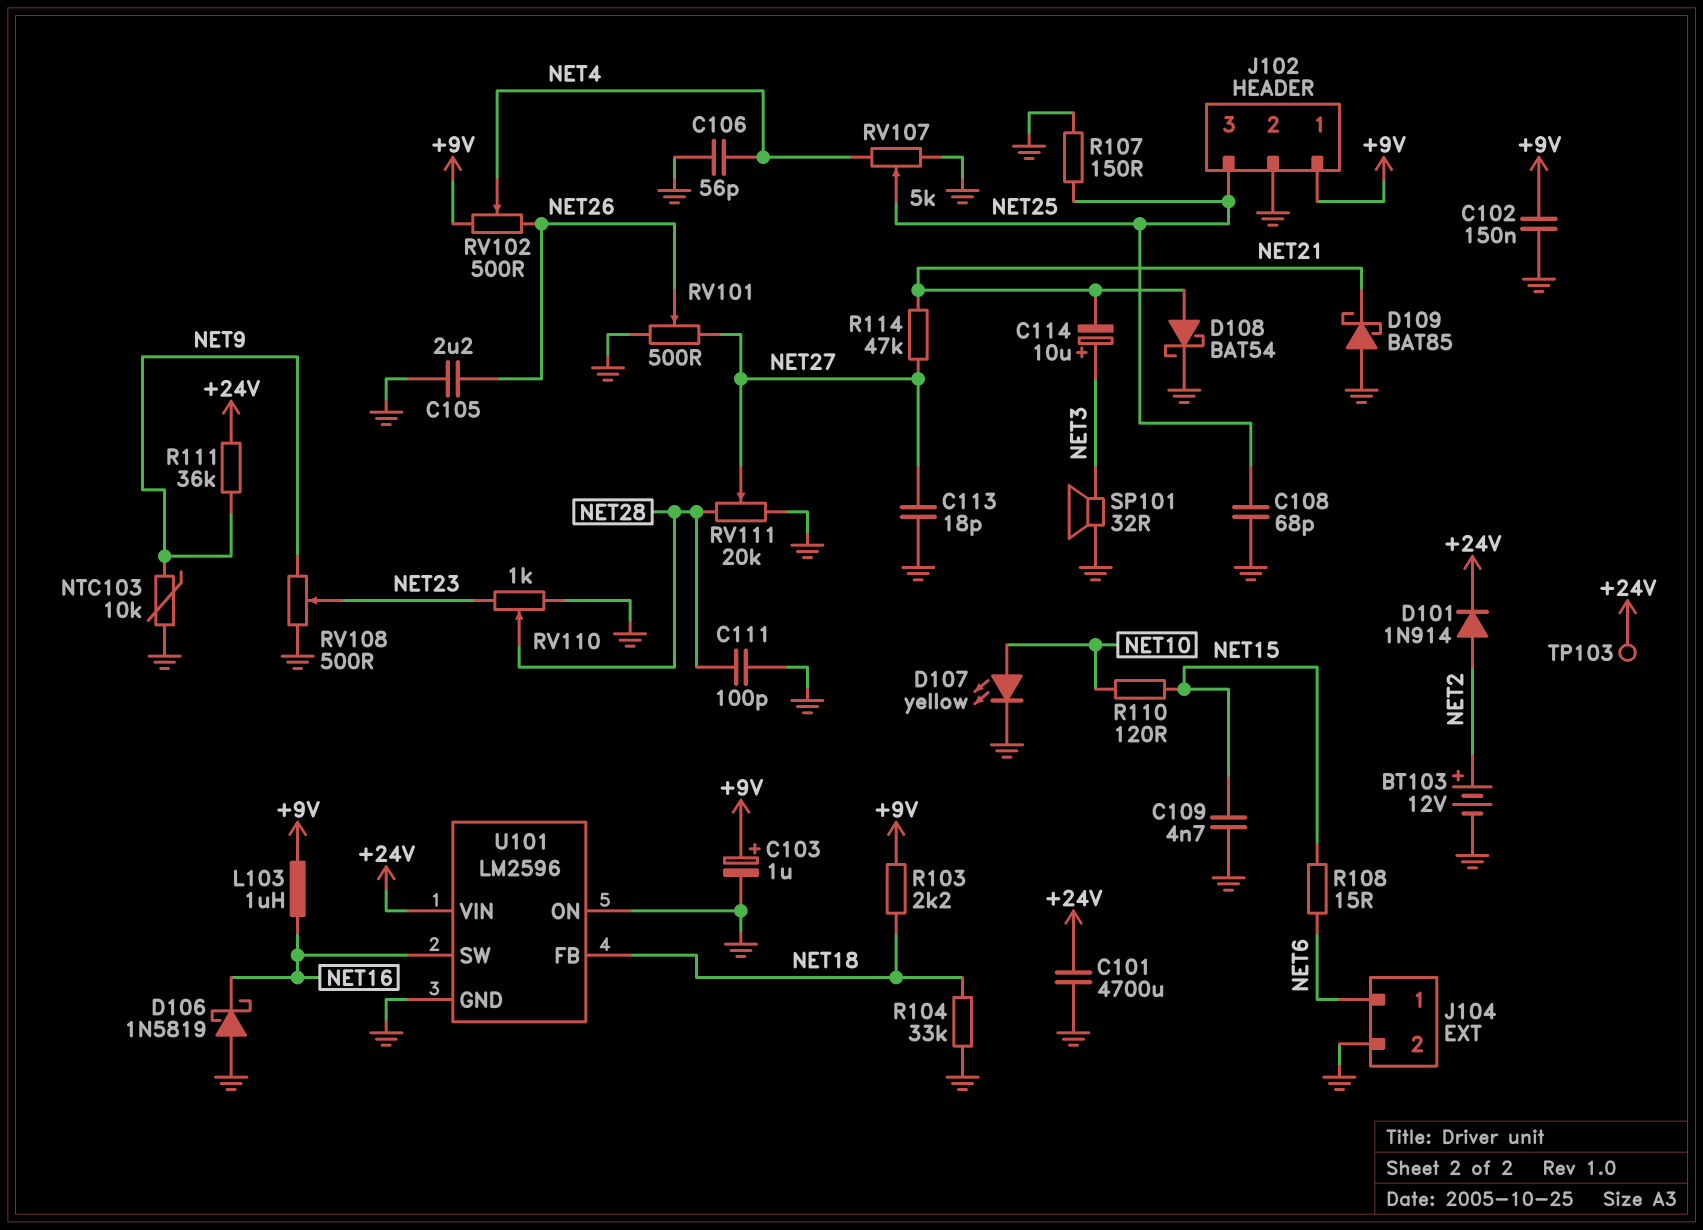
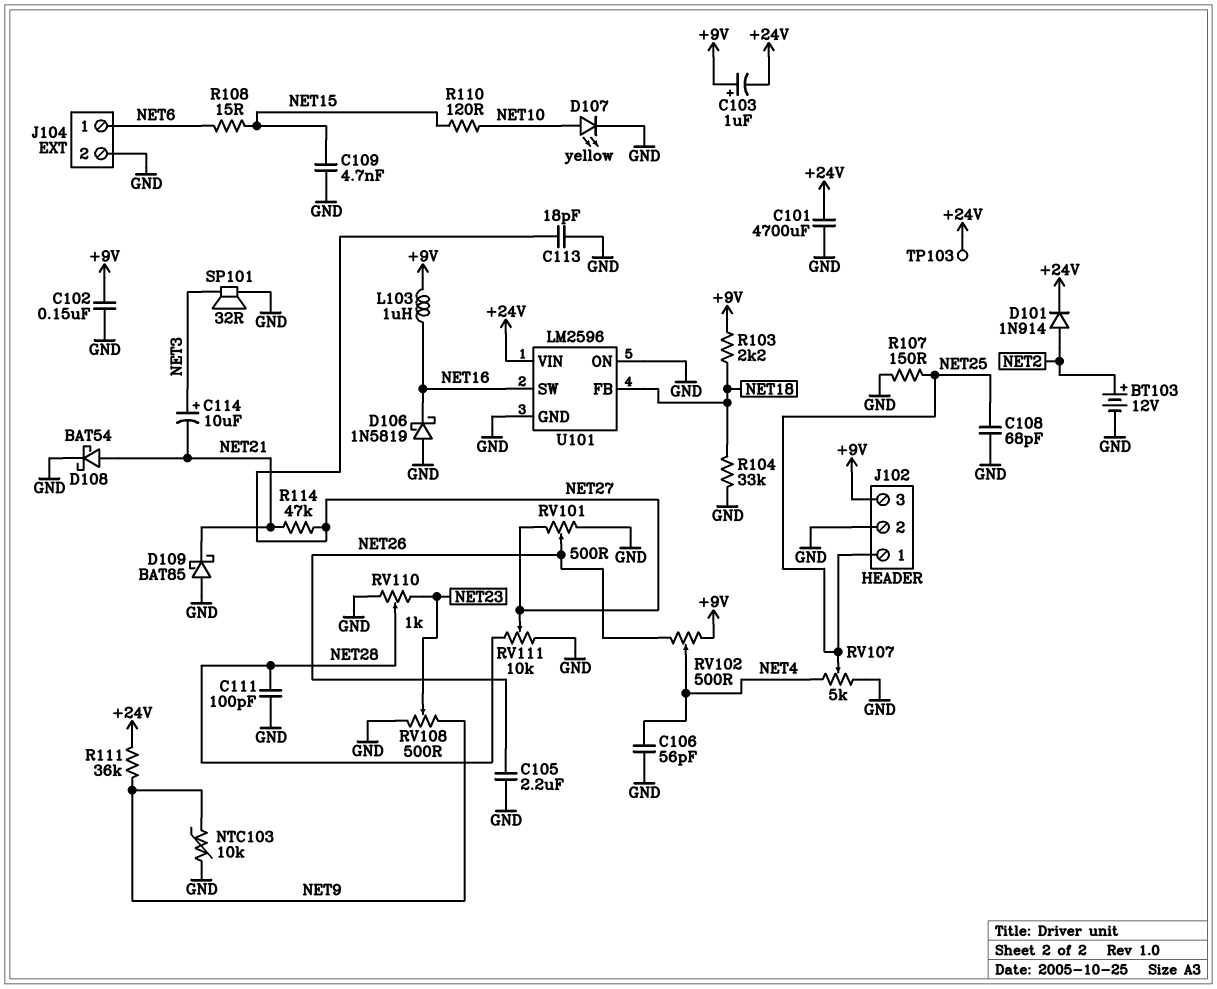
C103: 1uF (plus +9V, minus GND) -> 1uF (plus +9V, minus +24V)
J102 pin 1: +9V -> NET25
J102 pin 3: NET25 -> +9V
RV111: 20k (GND, NET28, wiper NET27) -> 10k (GND, NET28, wiper NET27)

